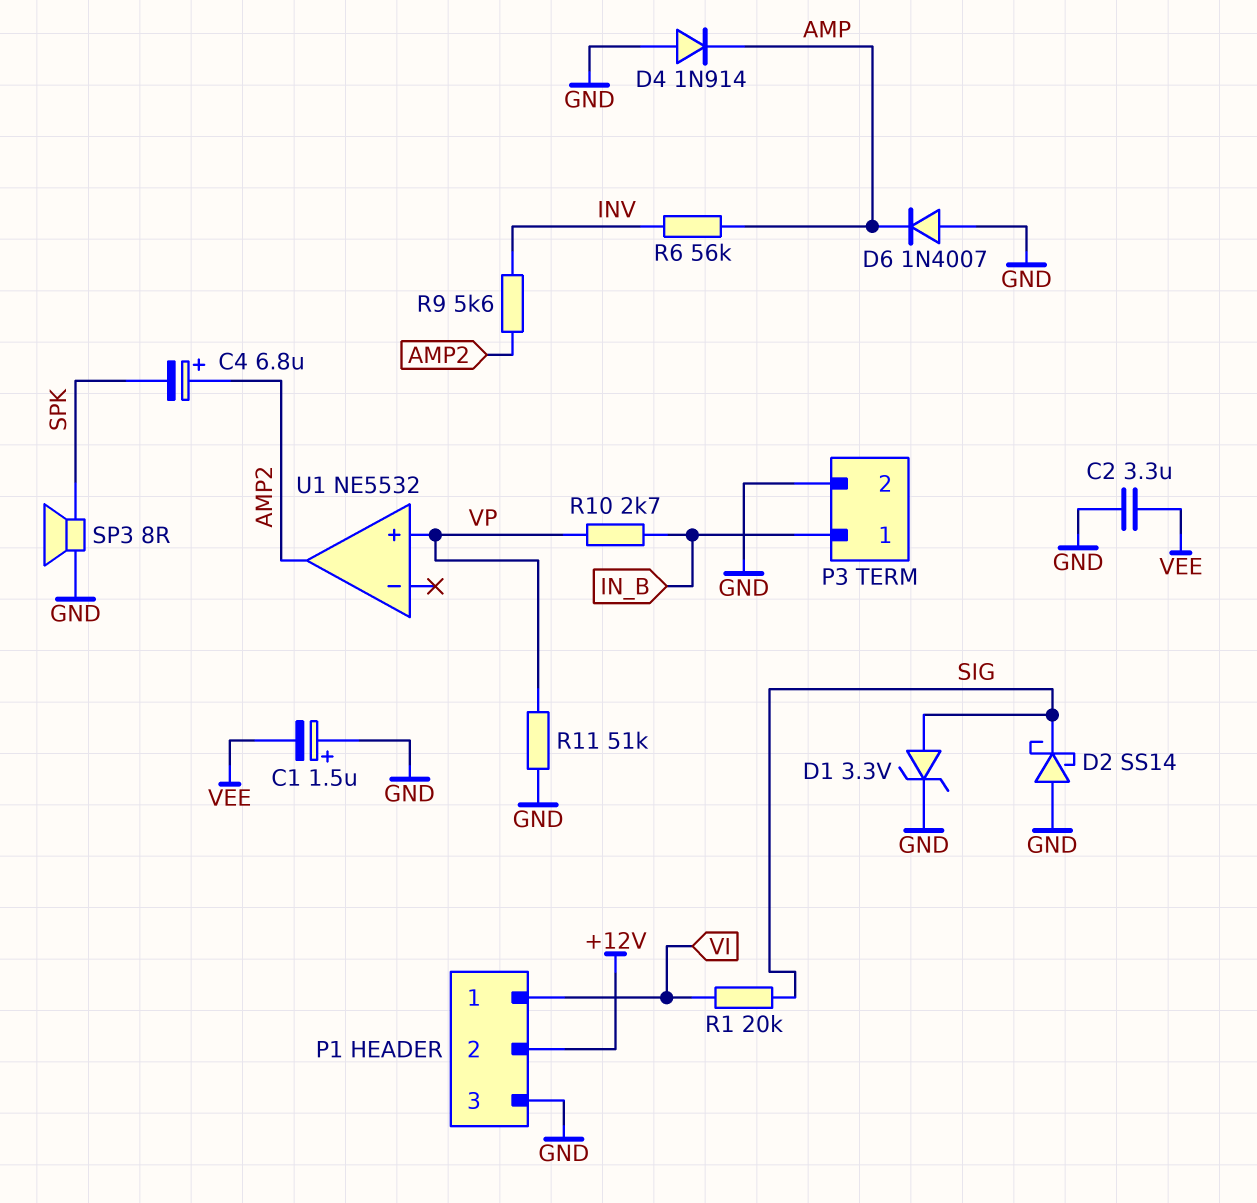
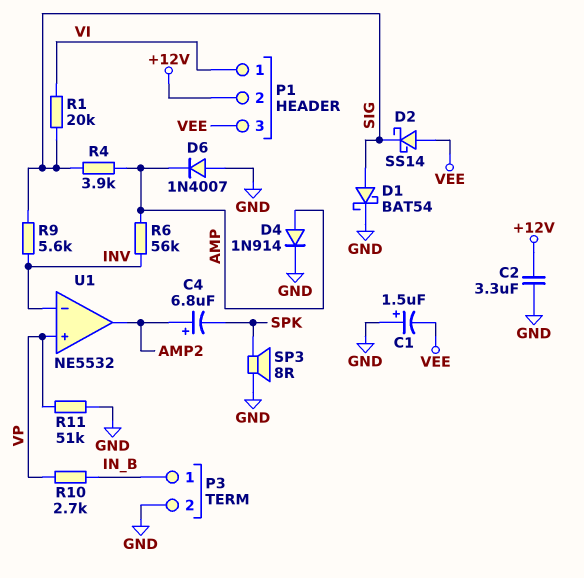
C2: 3.3uF (GND, VEE) -> 3.3uF (+12V, GND)
D1: zener 3.3V (A SIG, K GND) -> schottky BAT54 (A SIG, K GND)
D2: schottky SS14 (A GND, K SIG) -> schottky SS14 (A VEE, K SIG)
D4: diode 1N914 (A GND, K AMP) -> diode 1N914 (A AMP, K GND)
P1 pin 3: GND -> VEE
R4: none -> 3.9k (AMP, SIG)
R9: 5.6k (AMP2, INV) -> 5.6k (INV, SIG)
U1 pin in-: none -> INV

